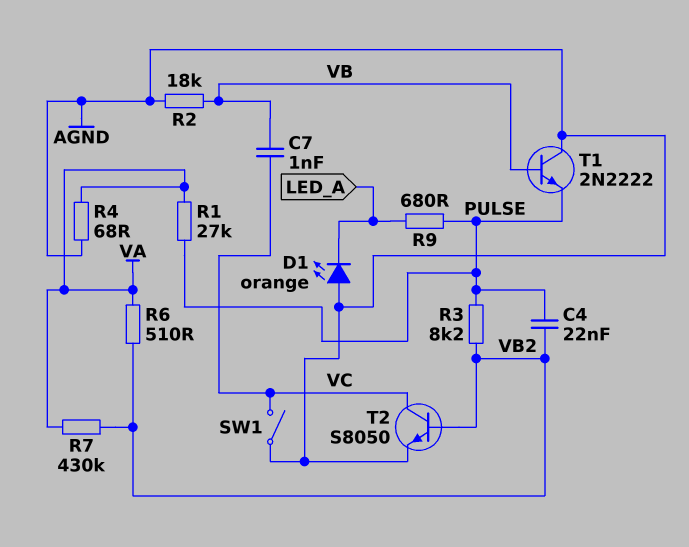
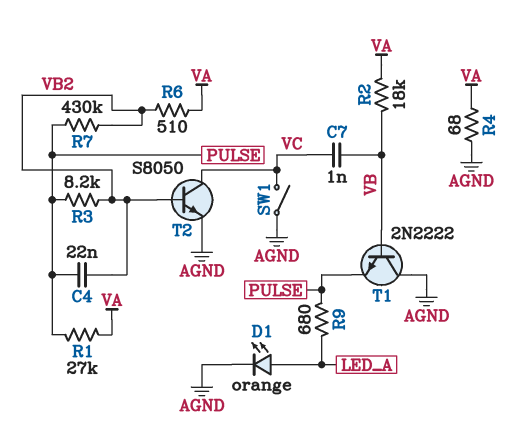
D1: LED orange (A AGND, K LED_A) -> LED orange (A LED_A, K AGND)
R2: 18k (AGND, VB) -> 18k (VA, VB)
R7: 430k (VA, VB2) -> 430k (PULSE, VB2)

